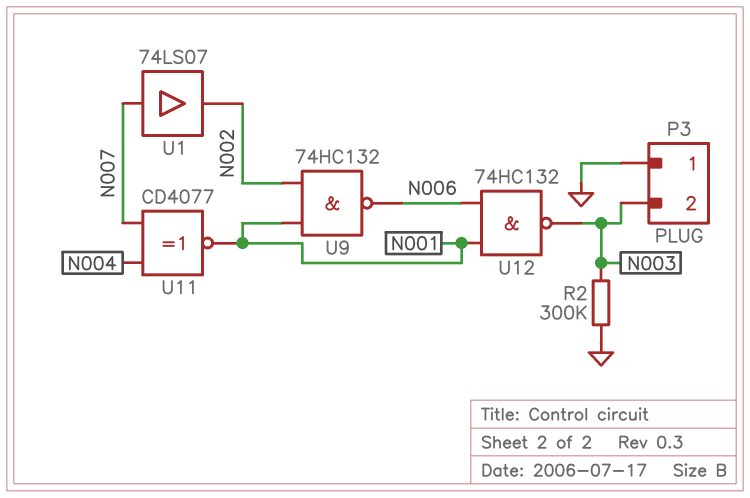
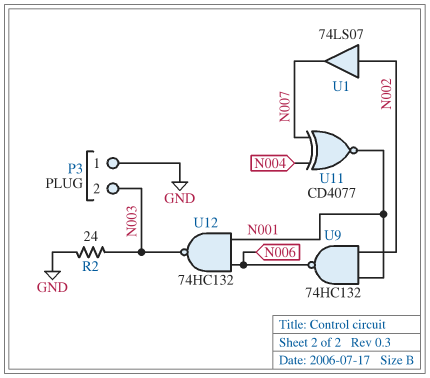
R2: 300k (GND, N003) -> 24 (GND, N003)
U1: buffer 74LS07 (in N007, out N002) -> buffer 74LS07 (in N002, out N007)

